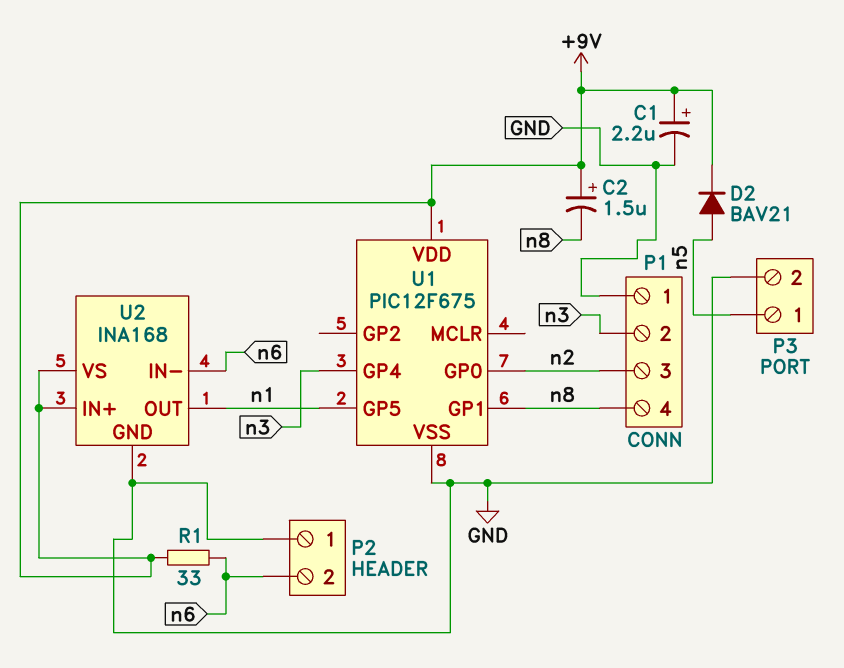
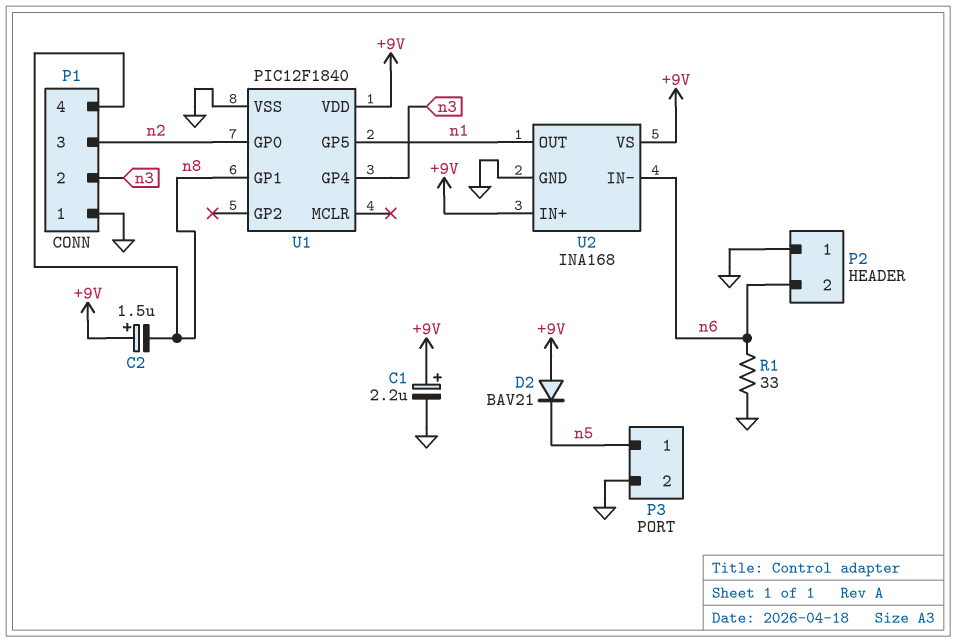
D2: diode BAV21 (A n5, K +9V) -> diode BAV21 (A +9V, K n5)
R1: 33 (+9V, n6) -> 33 (GND, n6)
U1: PIC12F675 -> PIC12F1840

